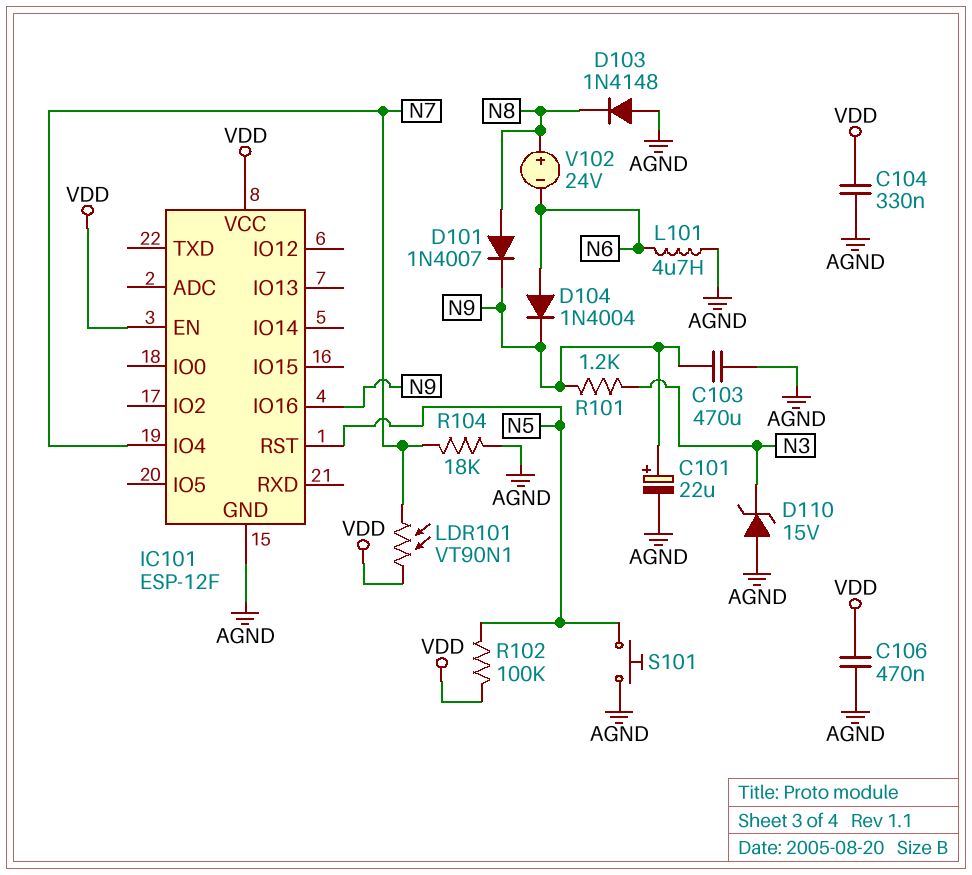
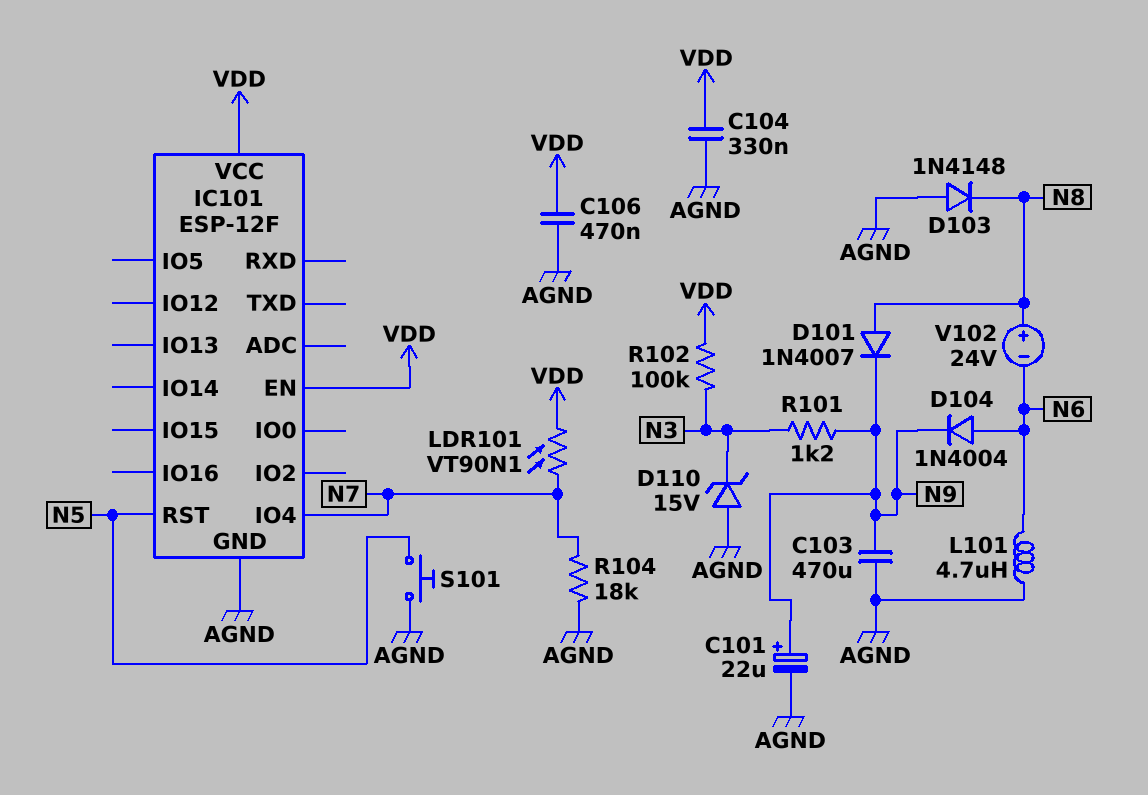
IC101 pin IO16: N9 -> none
R102: 100k (N5, VDD) -> 100k (N3, VDD)

